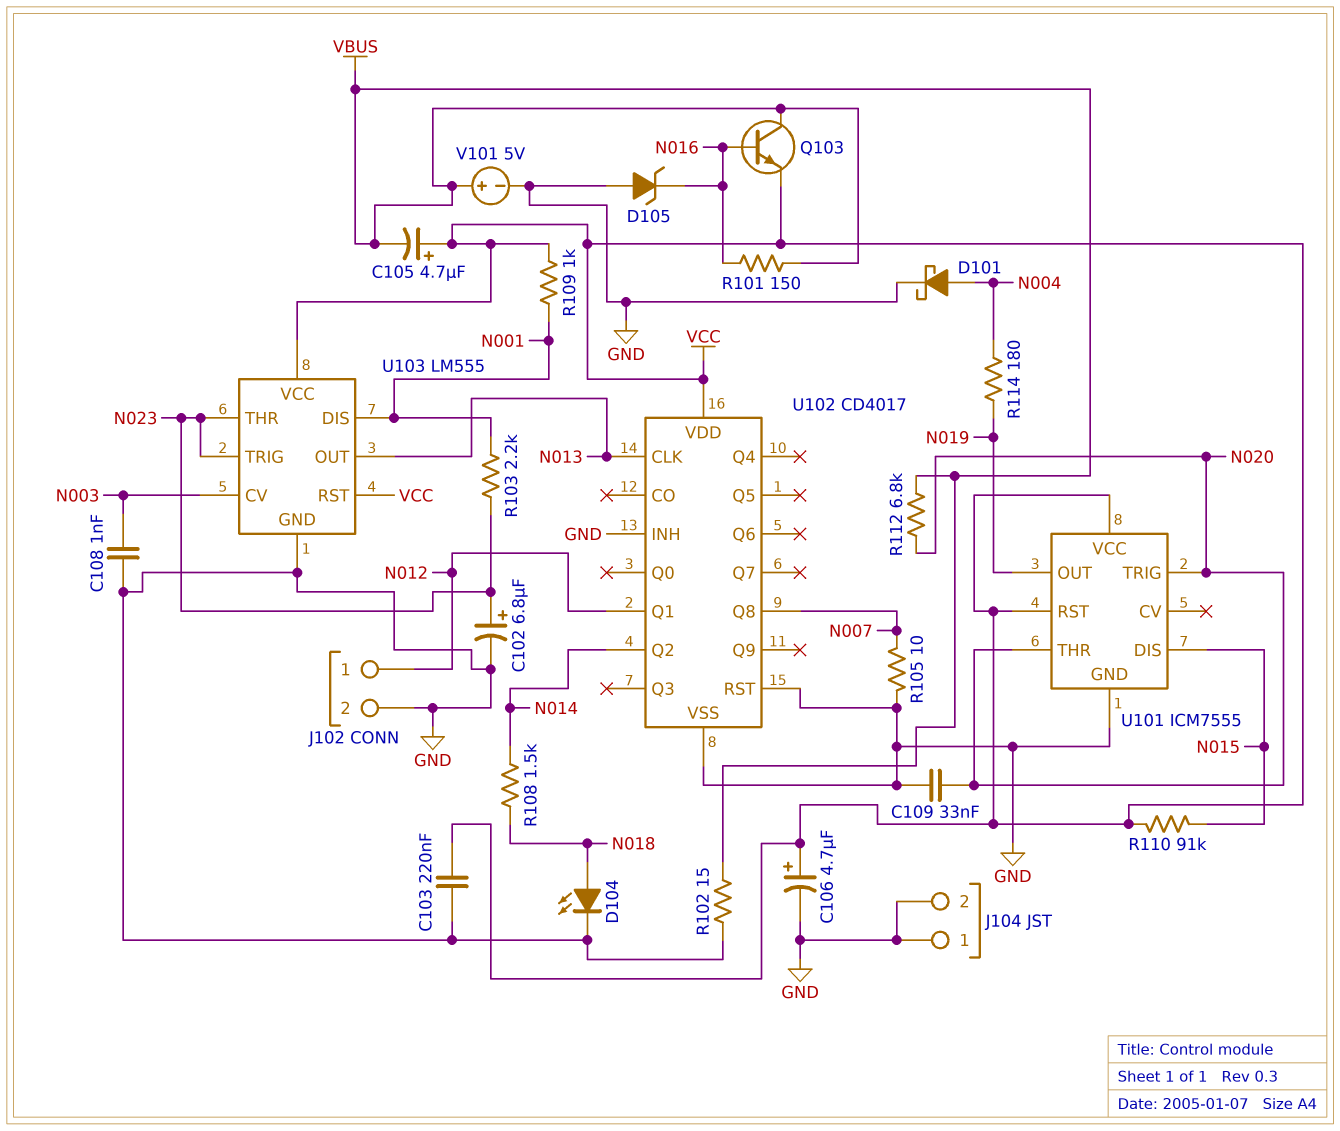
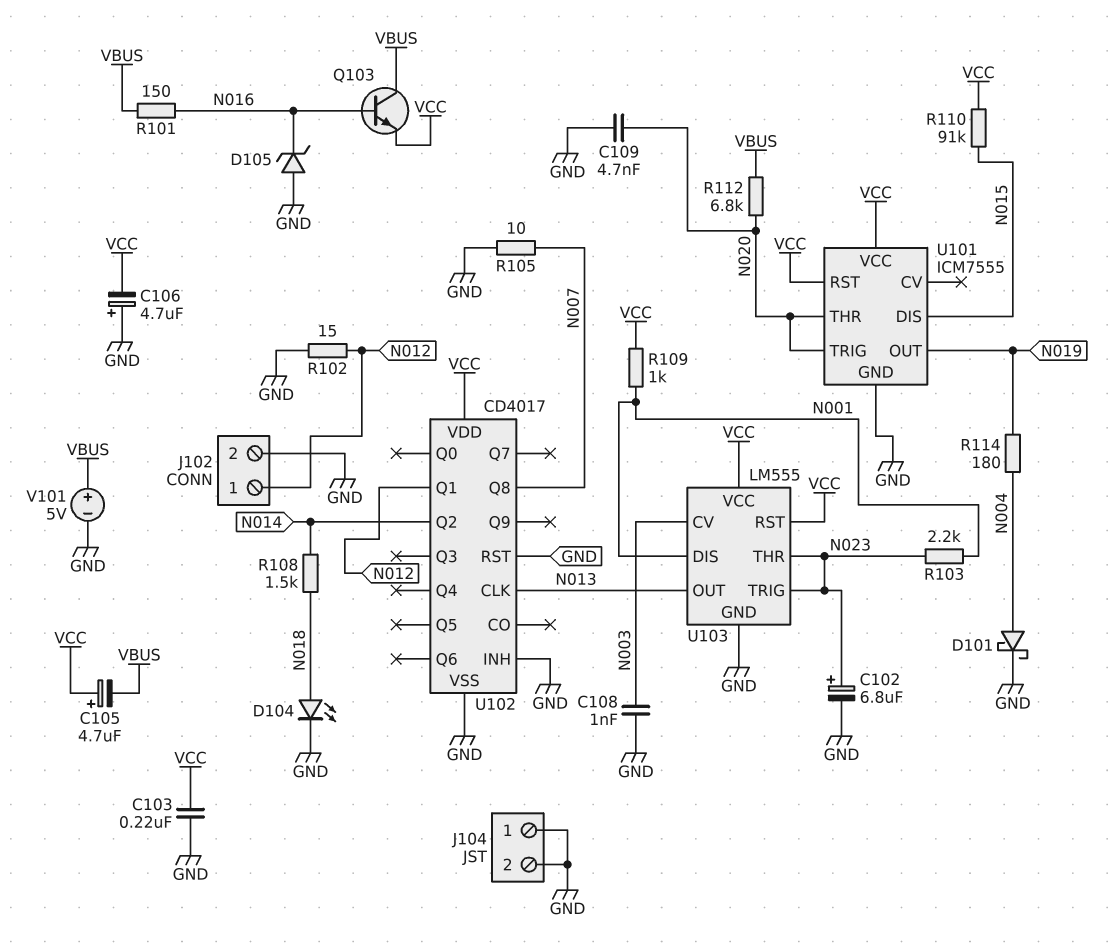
C106: 4.7uF (plus VCC, minus GND) -> 4.7uF (plus GND, minus VCC)
C109: 33nF (GND, N020) -> 4.7nF (GND, N020)
R102: 15 (GND, VBUS) -> 15 (GND, N012)

